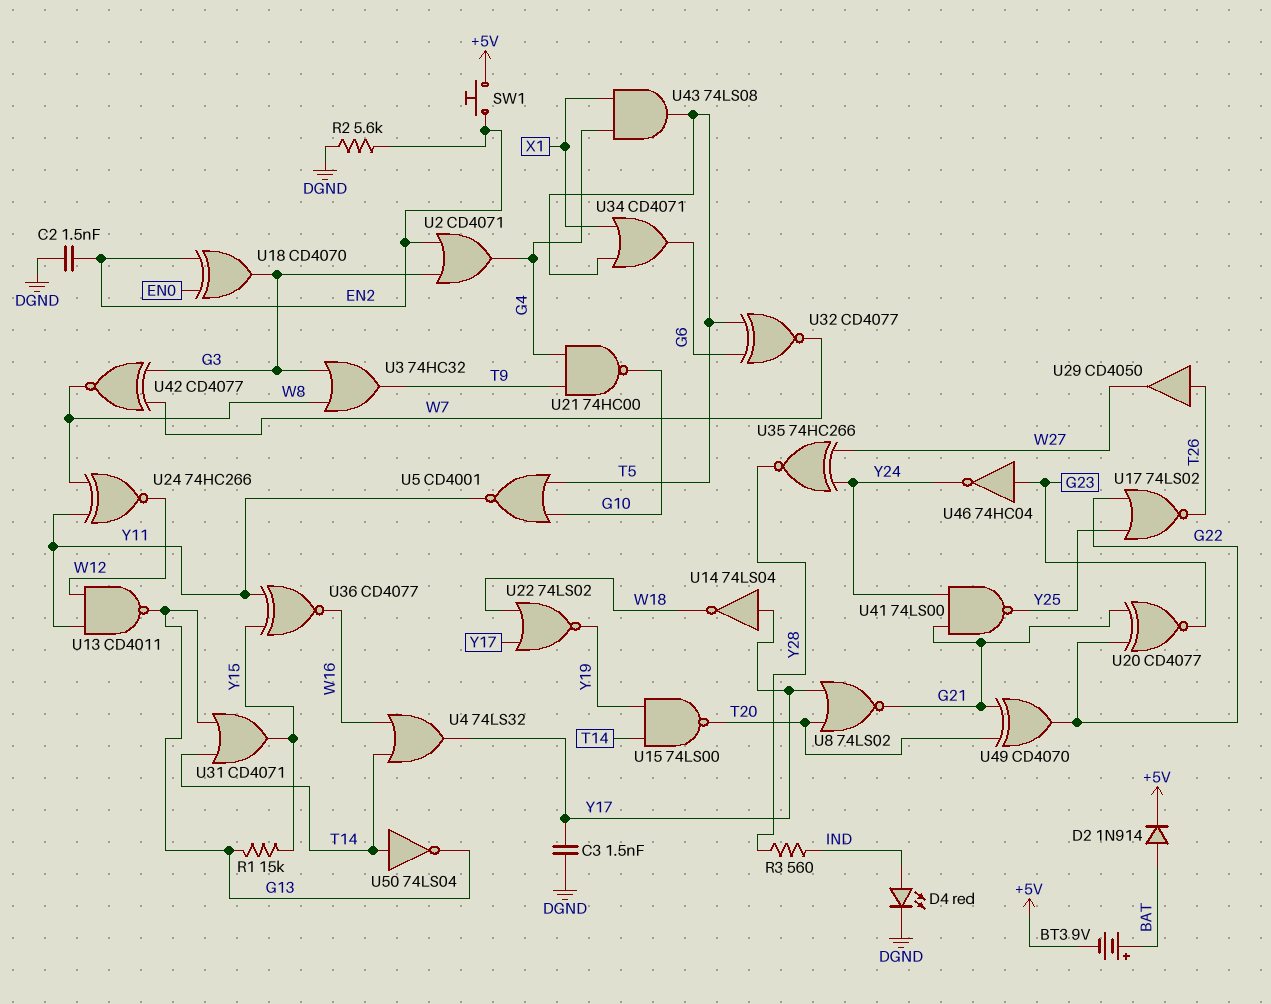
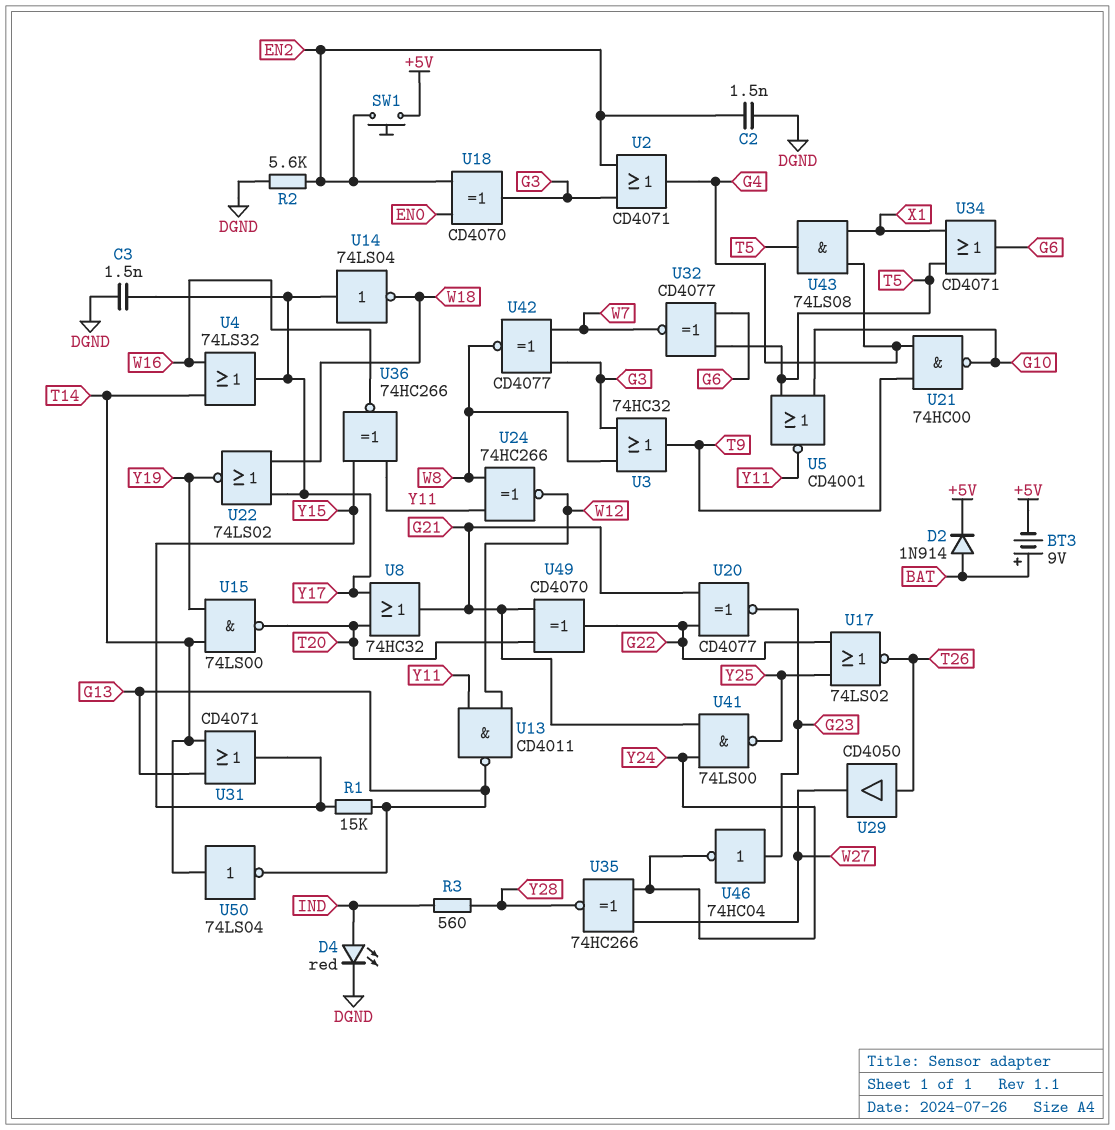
U8: NOR 74LS02 (in T20, in Y17, out G21) -> OR 74HC32 (in T20, in Y17, out G21)
U36: XNOR CD4077 (in Y11, in Y15, out W16) -> XNOR 74HC266 (in Y11, in Y15, out W16)

